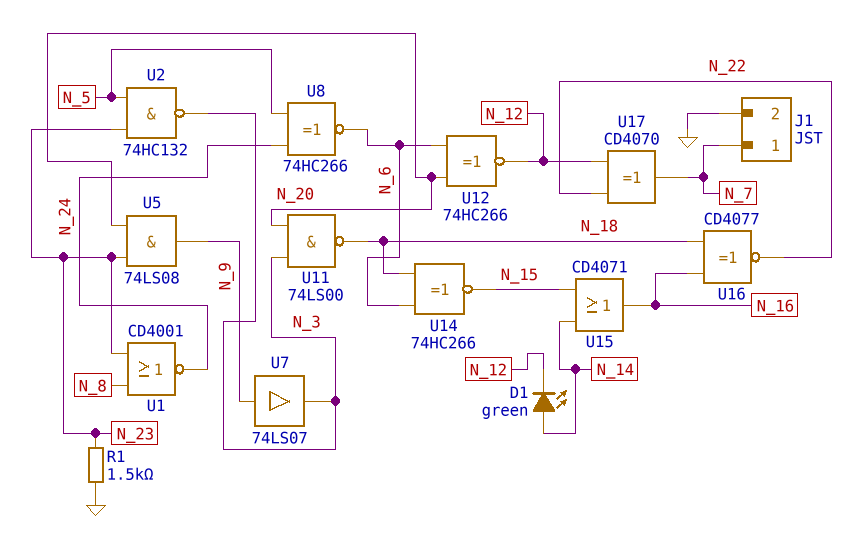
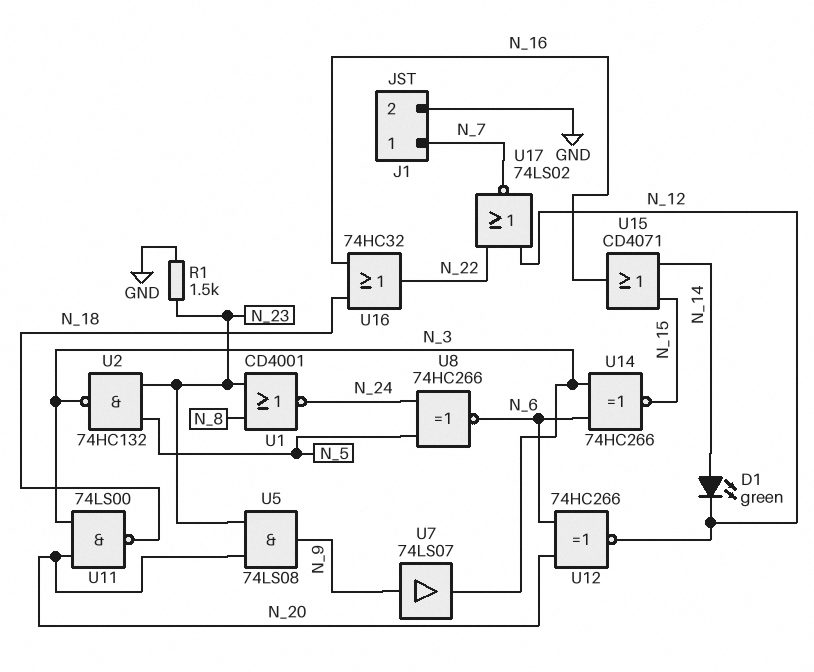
U14: XNOR 74HC266 (in N_6, in N_18, out N_15) -> XNOR 74HC266 (in N_3, in N_6, out N_15)
U16: XNOR CD4077 (in N_16, in N_18, out N_22) -> OR 74HC32 (in N_16, in N_18, out N_22)
U17: XOR CD4070 (in N_12, in N_22, out N_7) -> NOR 74LS02 (in N_12, in N_22, out N_7)

